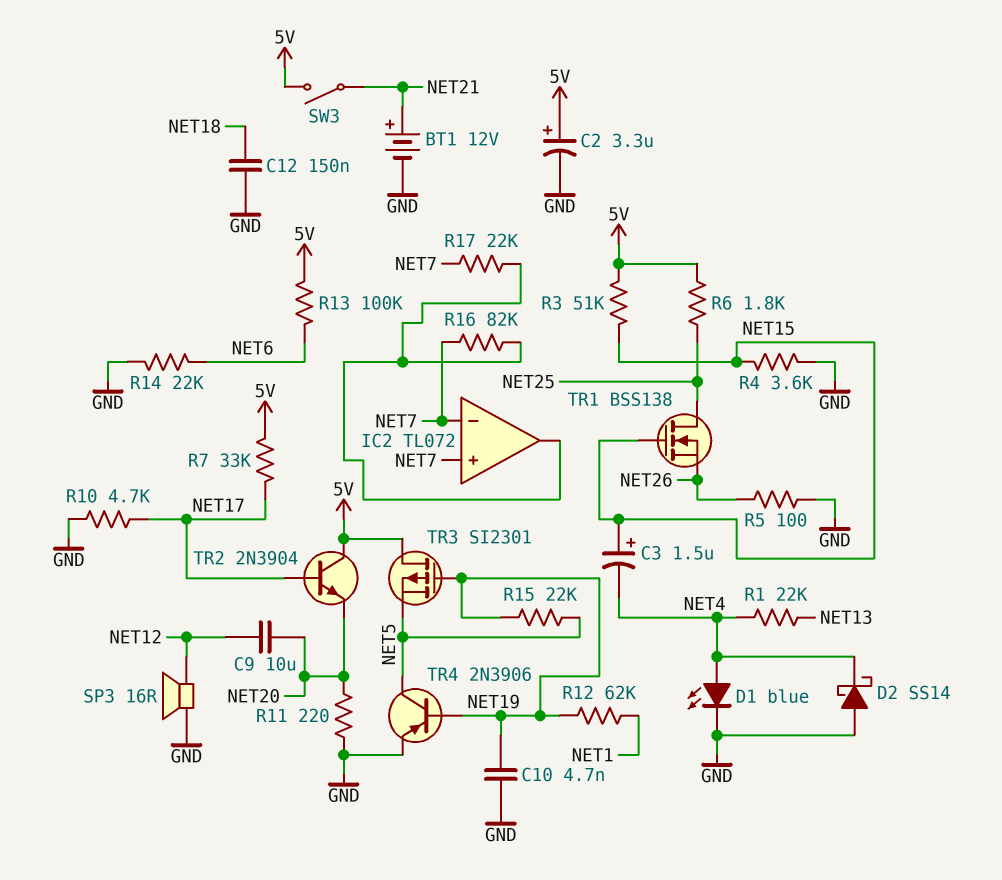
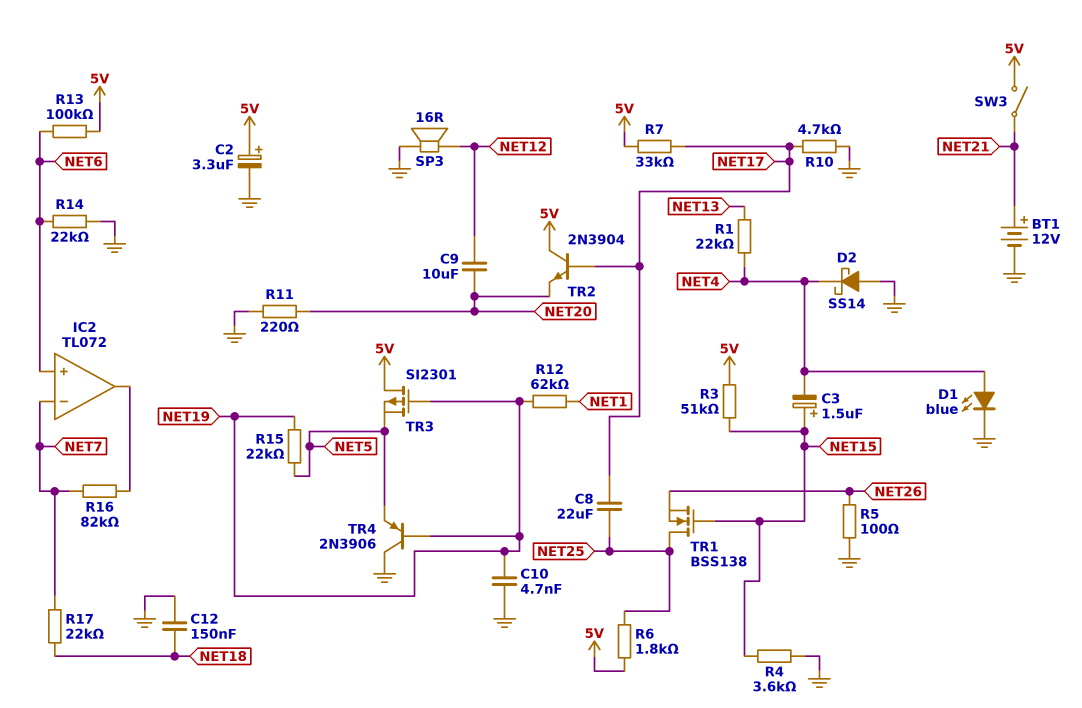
C8: none -> 22uF (NET17, NET25)
IC2 pin in+: NET7 -> NET6
R17: 22k (IC2/out, NET7) -> 22k (NET7, NET18)
TR4: PNP 2N3906 (B NET19, C NET5, E GND) -> PNP 2N3906 (B NET19, C GND, E NET5)

